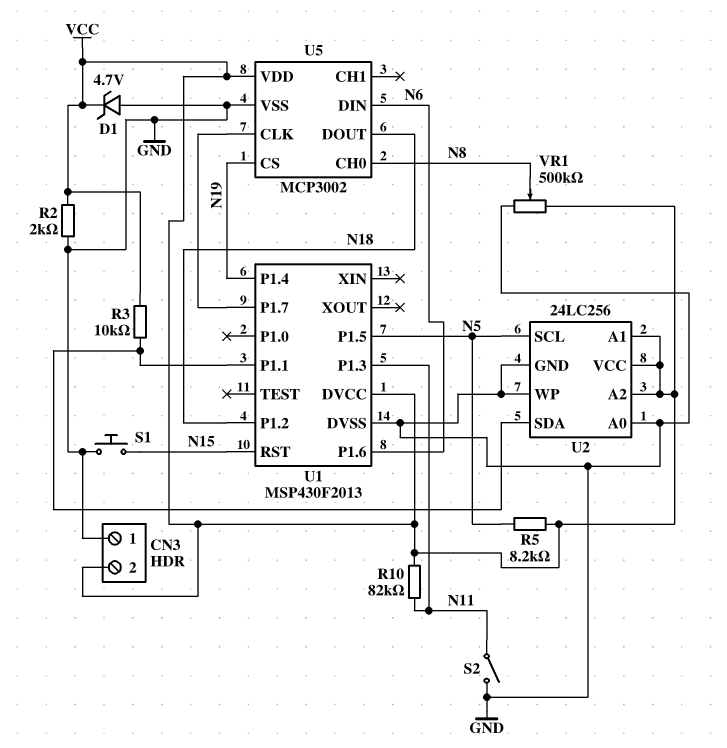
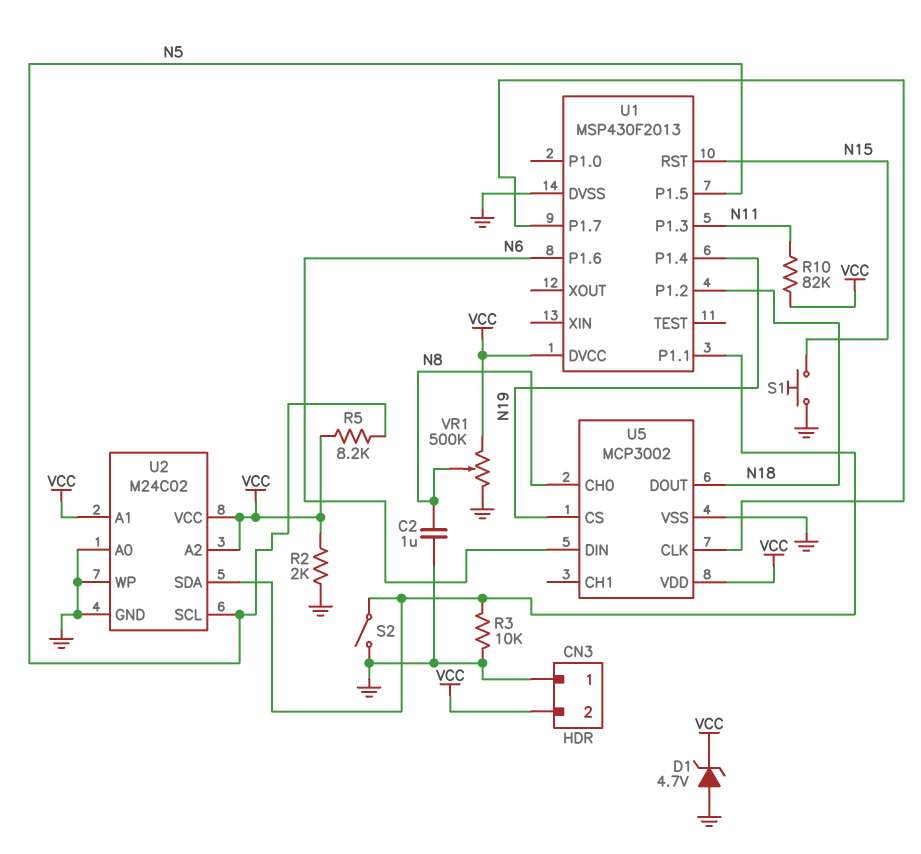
C2: none -> 1uF (GND, N8)
R3: 10k (U1/P1.1, VCC) -> 10k (GND, U1/P1.1)
S2: switch (GND, N11) -> switch (GND, U1/P1.1)
U2: 24LC256 -> M24C02

